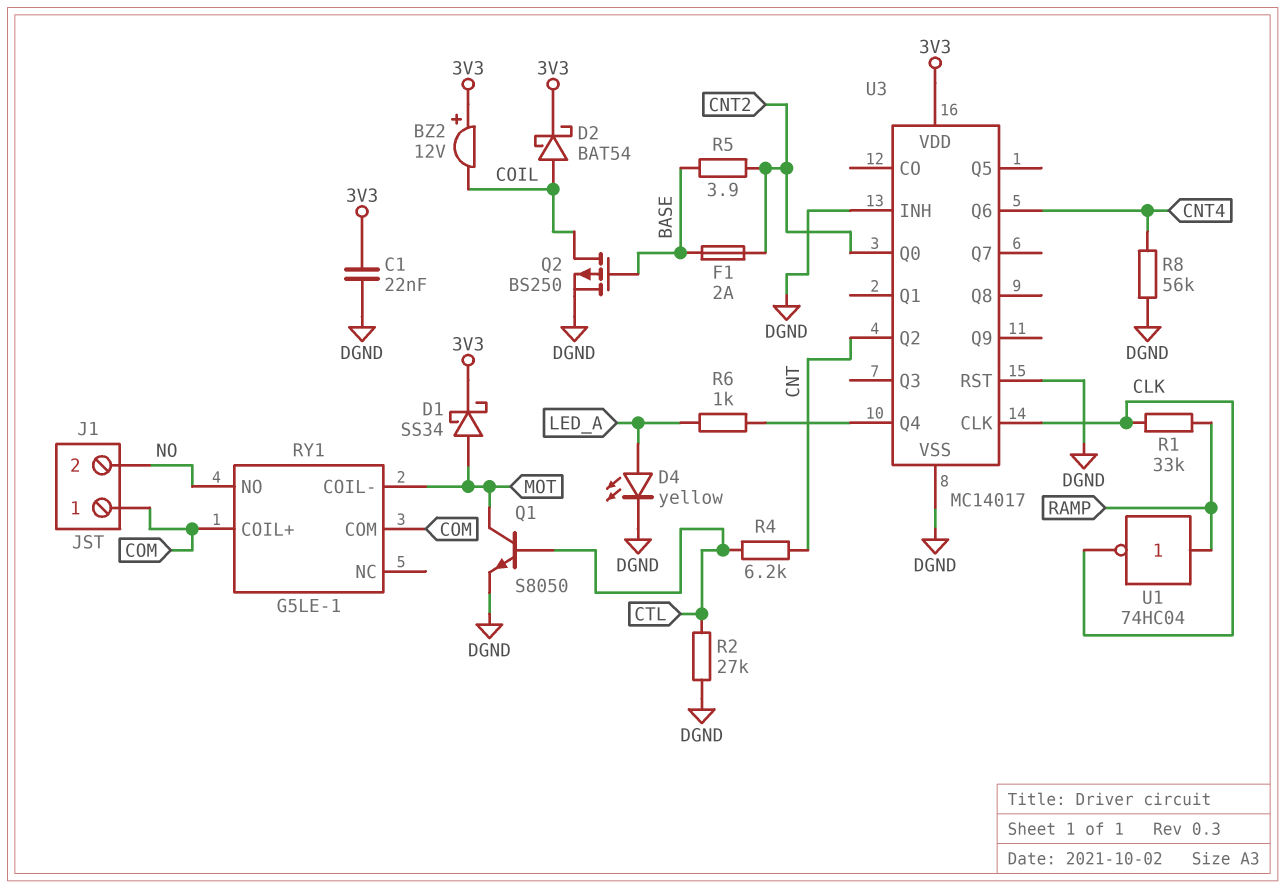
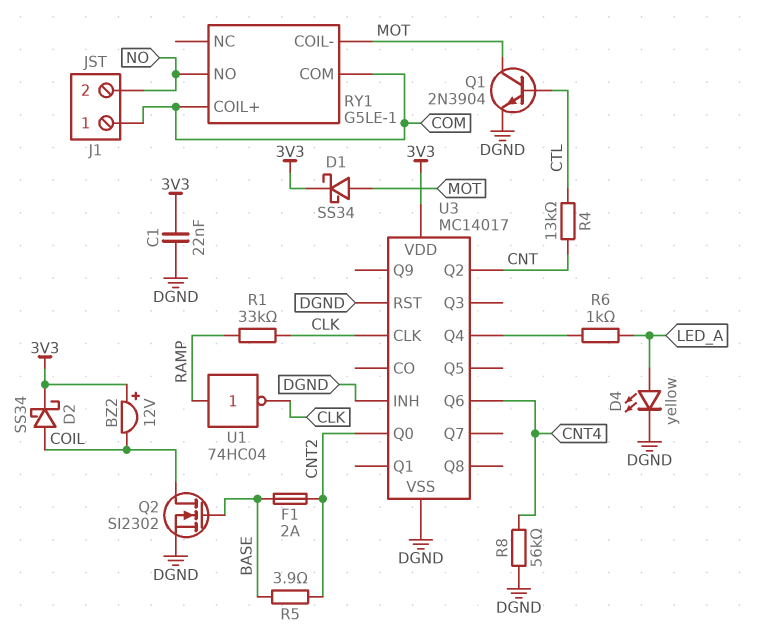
D2: schottky BAT54 (A COIL, K 3V3) -> schottky SS34 (A COIL, K 3V3)
Q1: NPN S8050 (B CTL, C MOT, E DGND) -> NPN 2N3904 (B CTL, C MOT, E DGND)
Q2: PMOS BS250 (G BASE, D COIL, S DGND) -> NMOS SI2302 (G BASE, D COIL, S DGND)
R2: 27k (CTL, DGND) -> none
R4: 6.2k (CNT, CTL) -> 13k (CNT, CTL)

